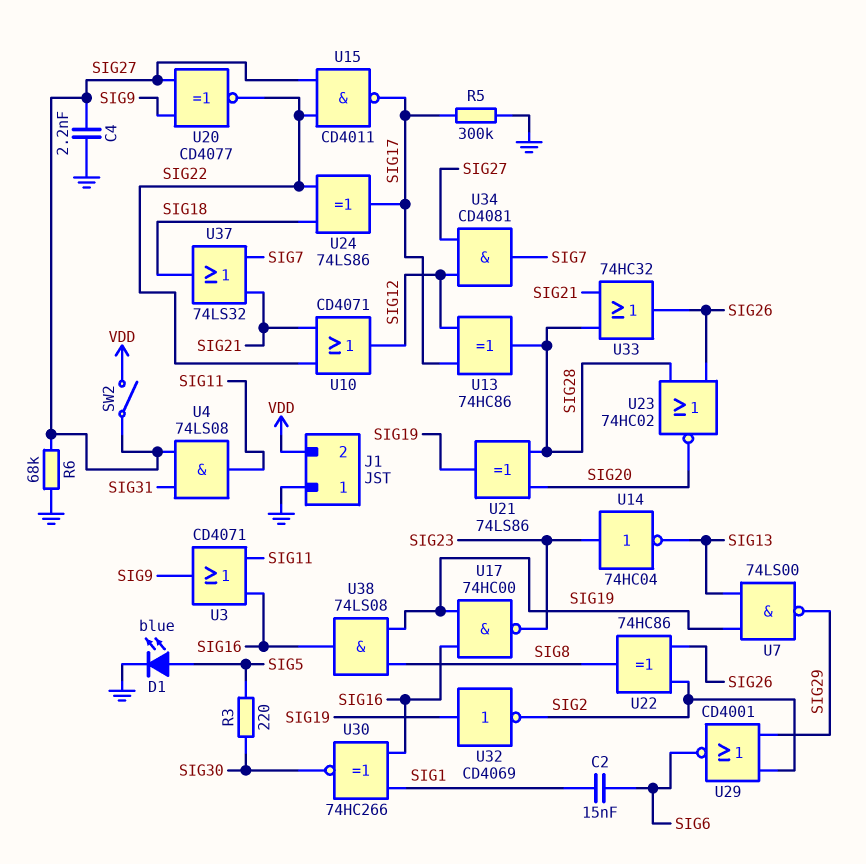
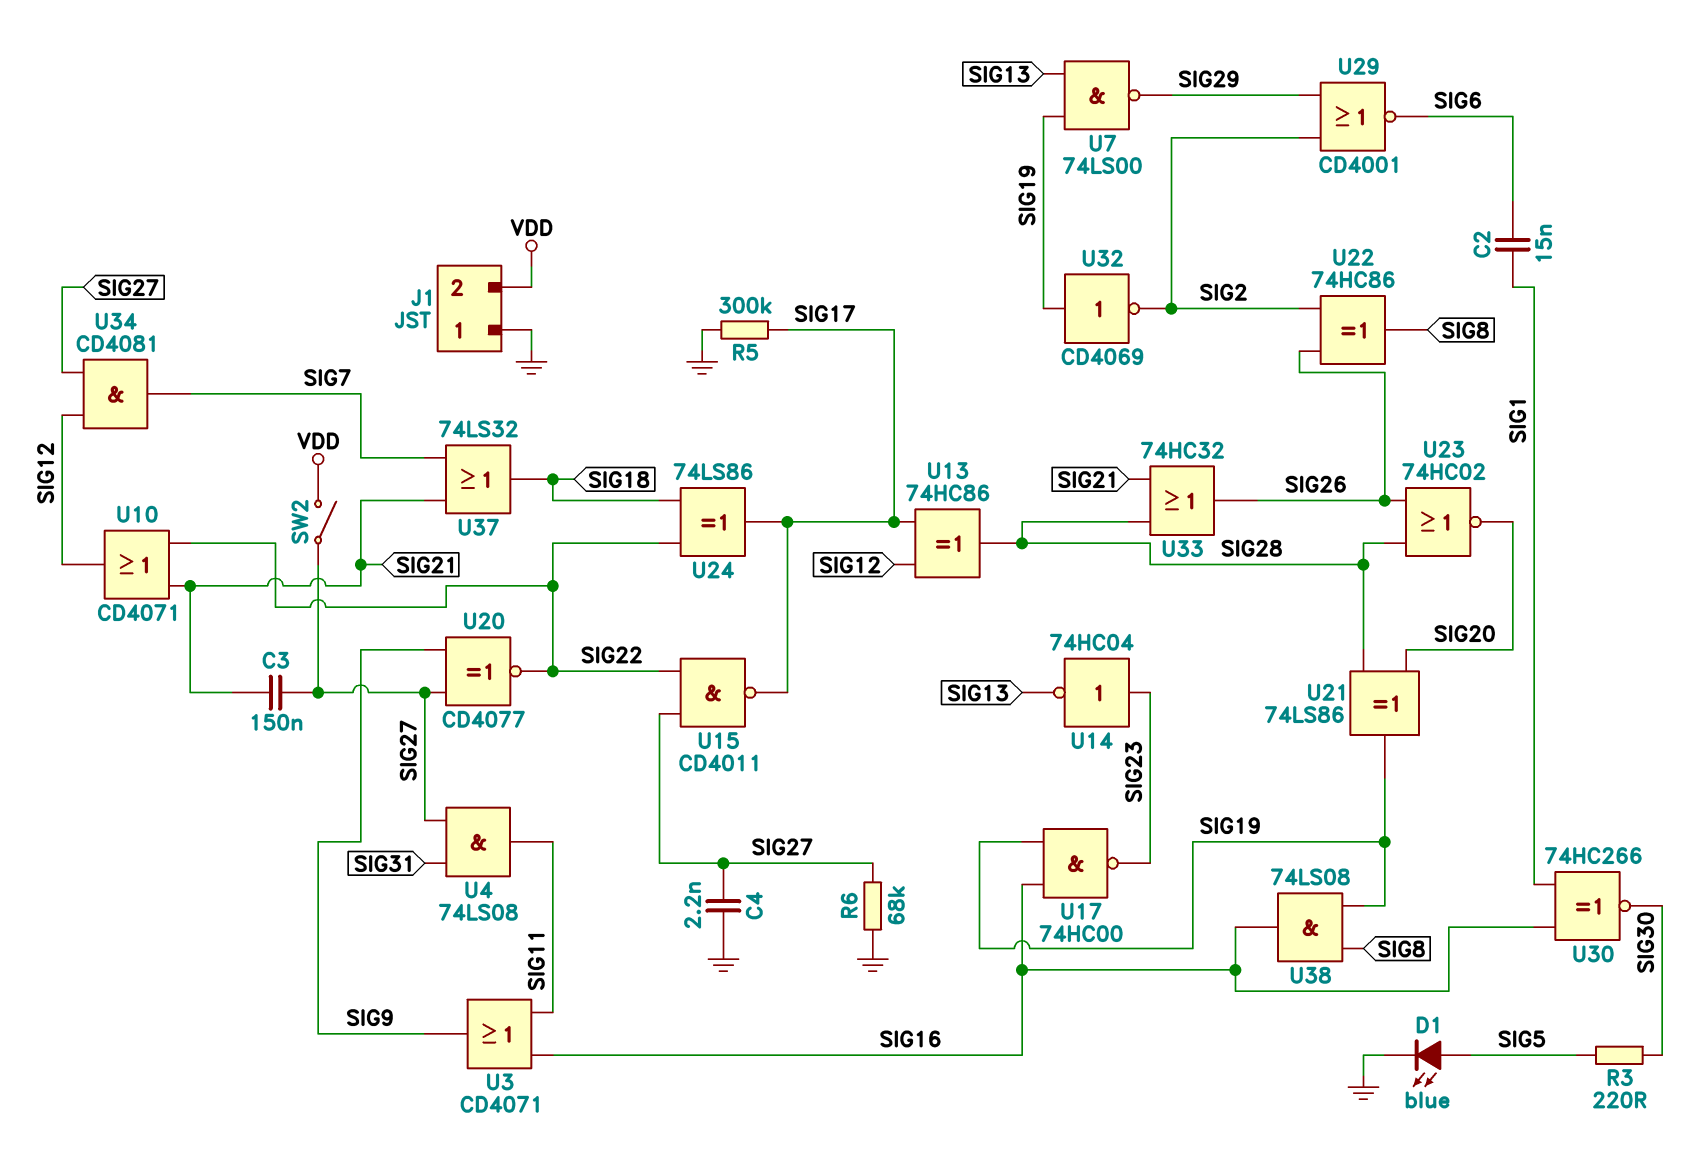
C3: none -> 150nF (SIG21, SIG27)

